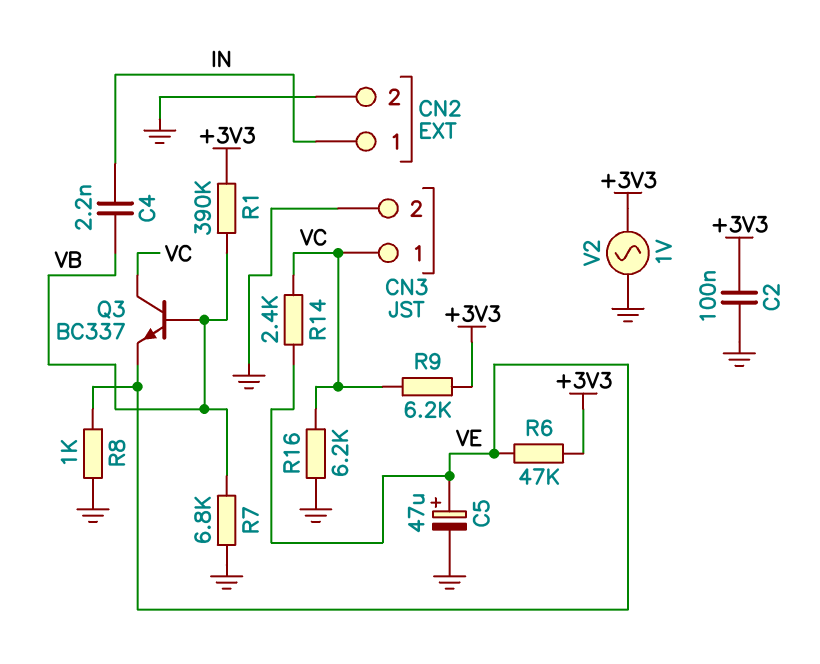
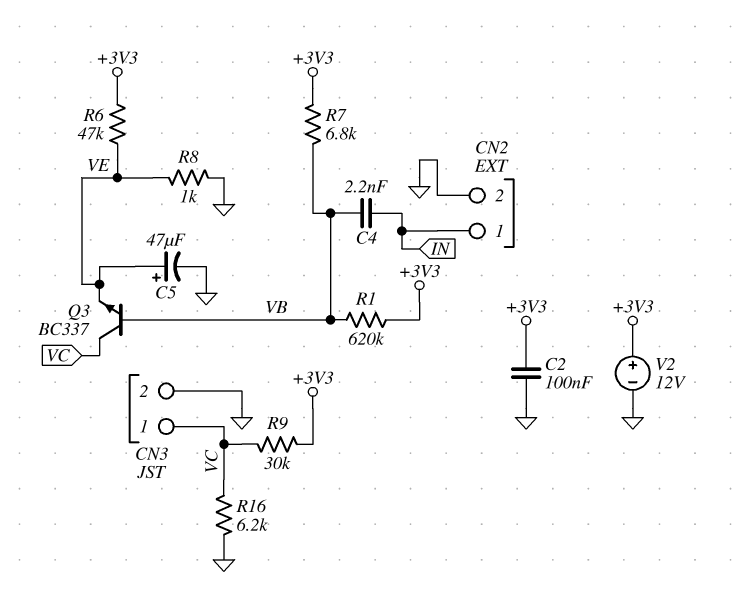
R1: 390k (+3V3, VB) -> 620k (+3V3, VB)
R7: 6.8k (GND, VB) -> 6.8k (+3V3, VB)
R9: 6.2k (+3V3, VC) -> 30k (+3V3, VC)
R14: 2.4k (VC, VE) -> none
V2: AC 1V (+3V3, GND) -> 12V (plus +3V3, minus GND)

